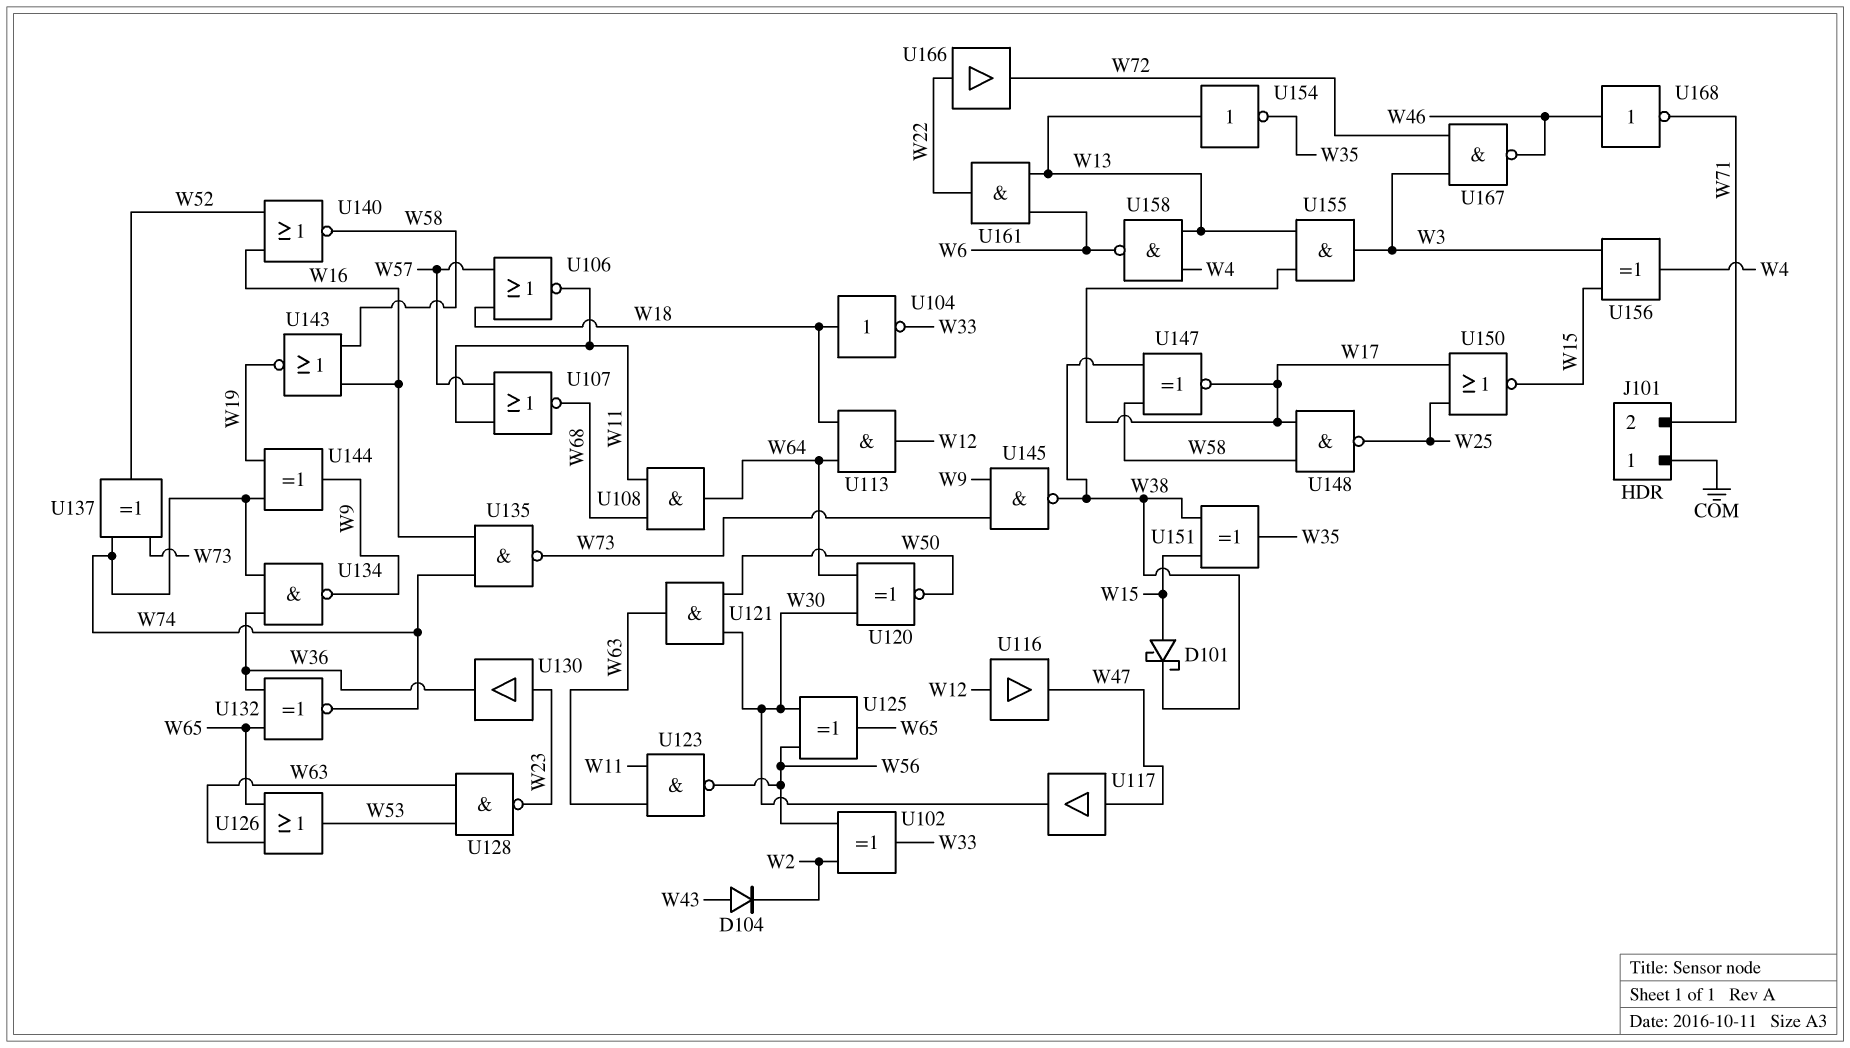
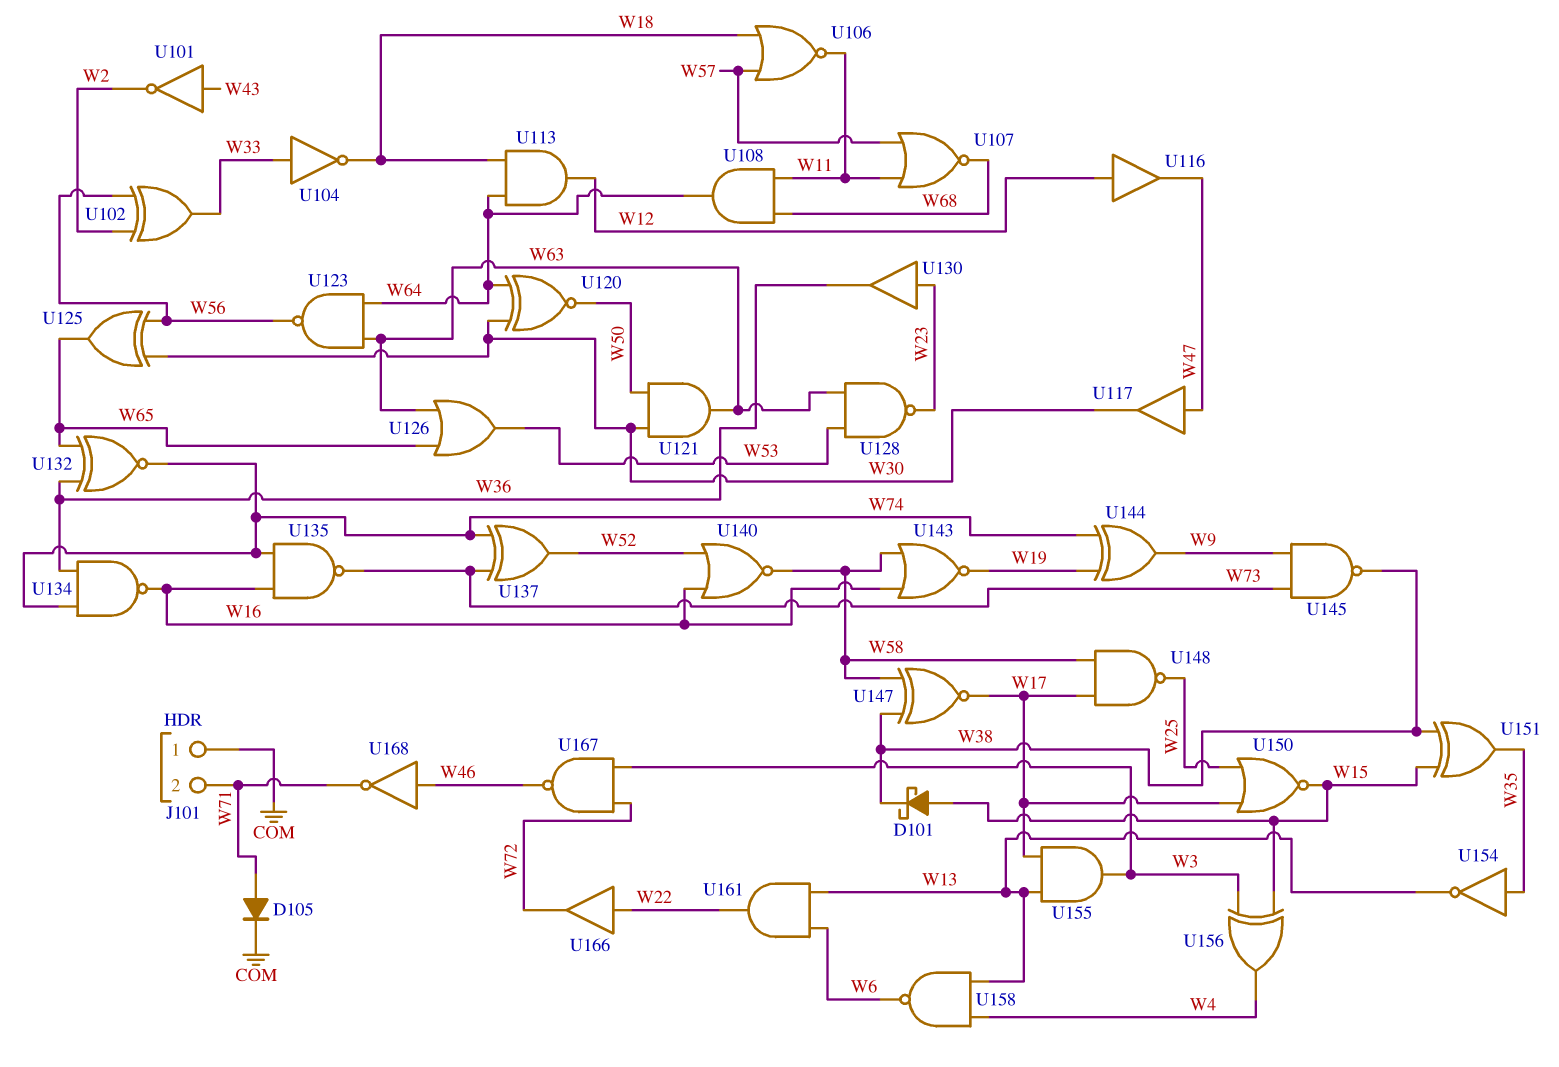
D104: diode (A W43, K W2) -> none
D105: none -> diode (A W71, K COM)
U101: none -> NOT (in W43, out W2)
U104: NOT (in W18, out W33) -> NOT (in W33, out W18)
U123: NAND (in W11, in W63, out W56) -> NAND (in W63, in W64, out W56)
U134: NAND (in W36, in W74, out W9) -> NAND (in W36, in W74, out W16)
U154: NOT (in W13, out W35) -> NOT (in W35, out W13)

